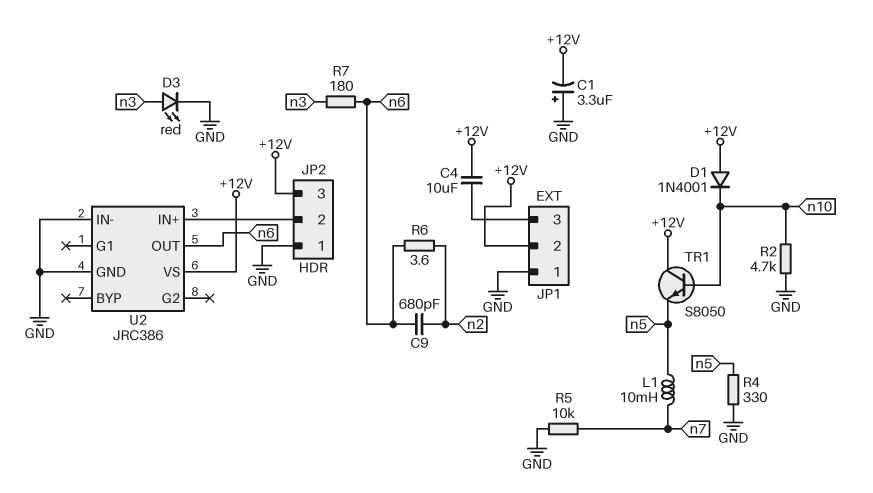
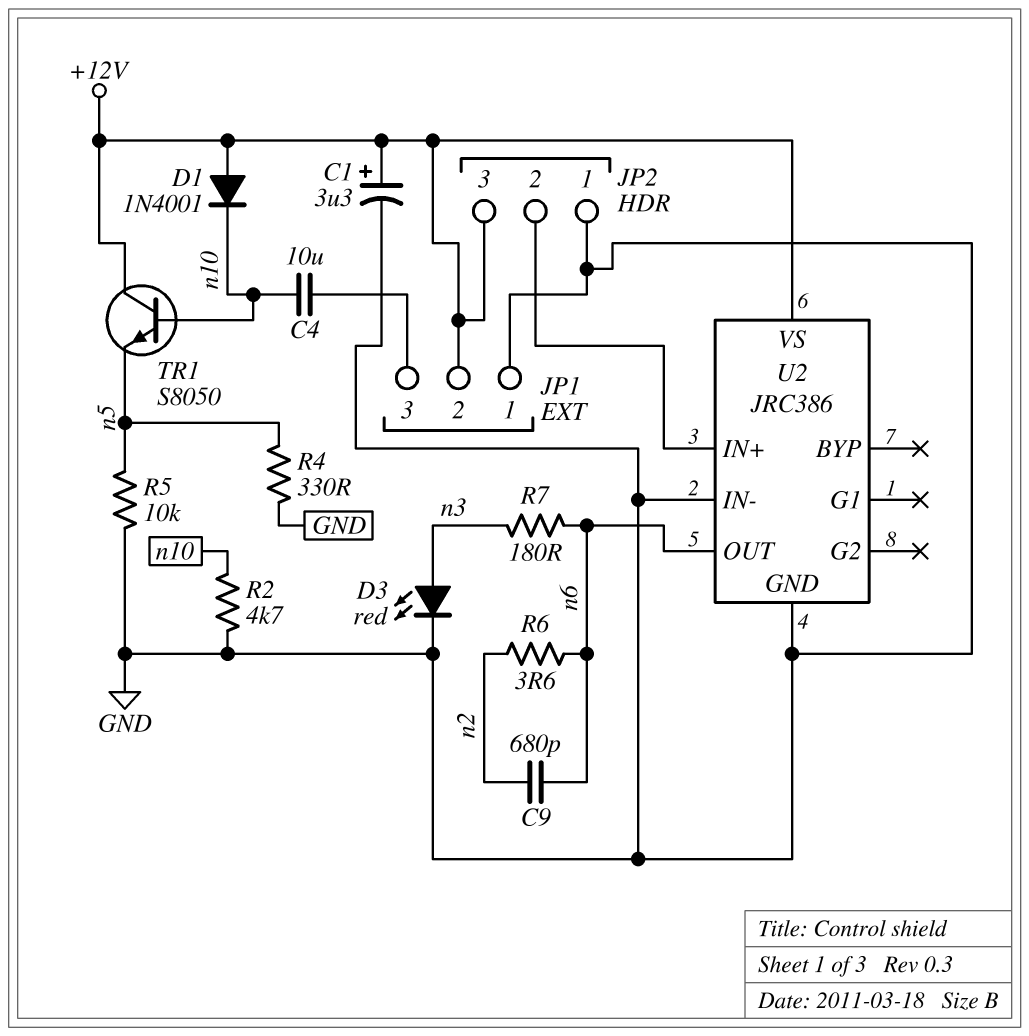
C1: 3.3uF (plus GND, minus +12V) -> 3.3uF (plus +12V, minus GND)
C4: 10uF (+12V, JP1/3) -> 10uF (JP1/3, n10)
L1: 10mH (n5, n7) -> none
R5: 10k (GND, n7) -> 10k (GND, n5)

